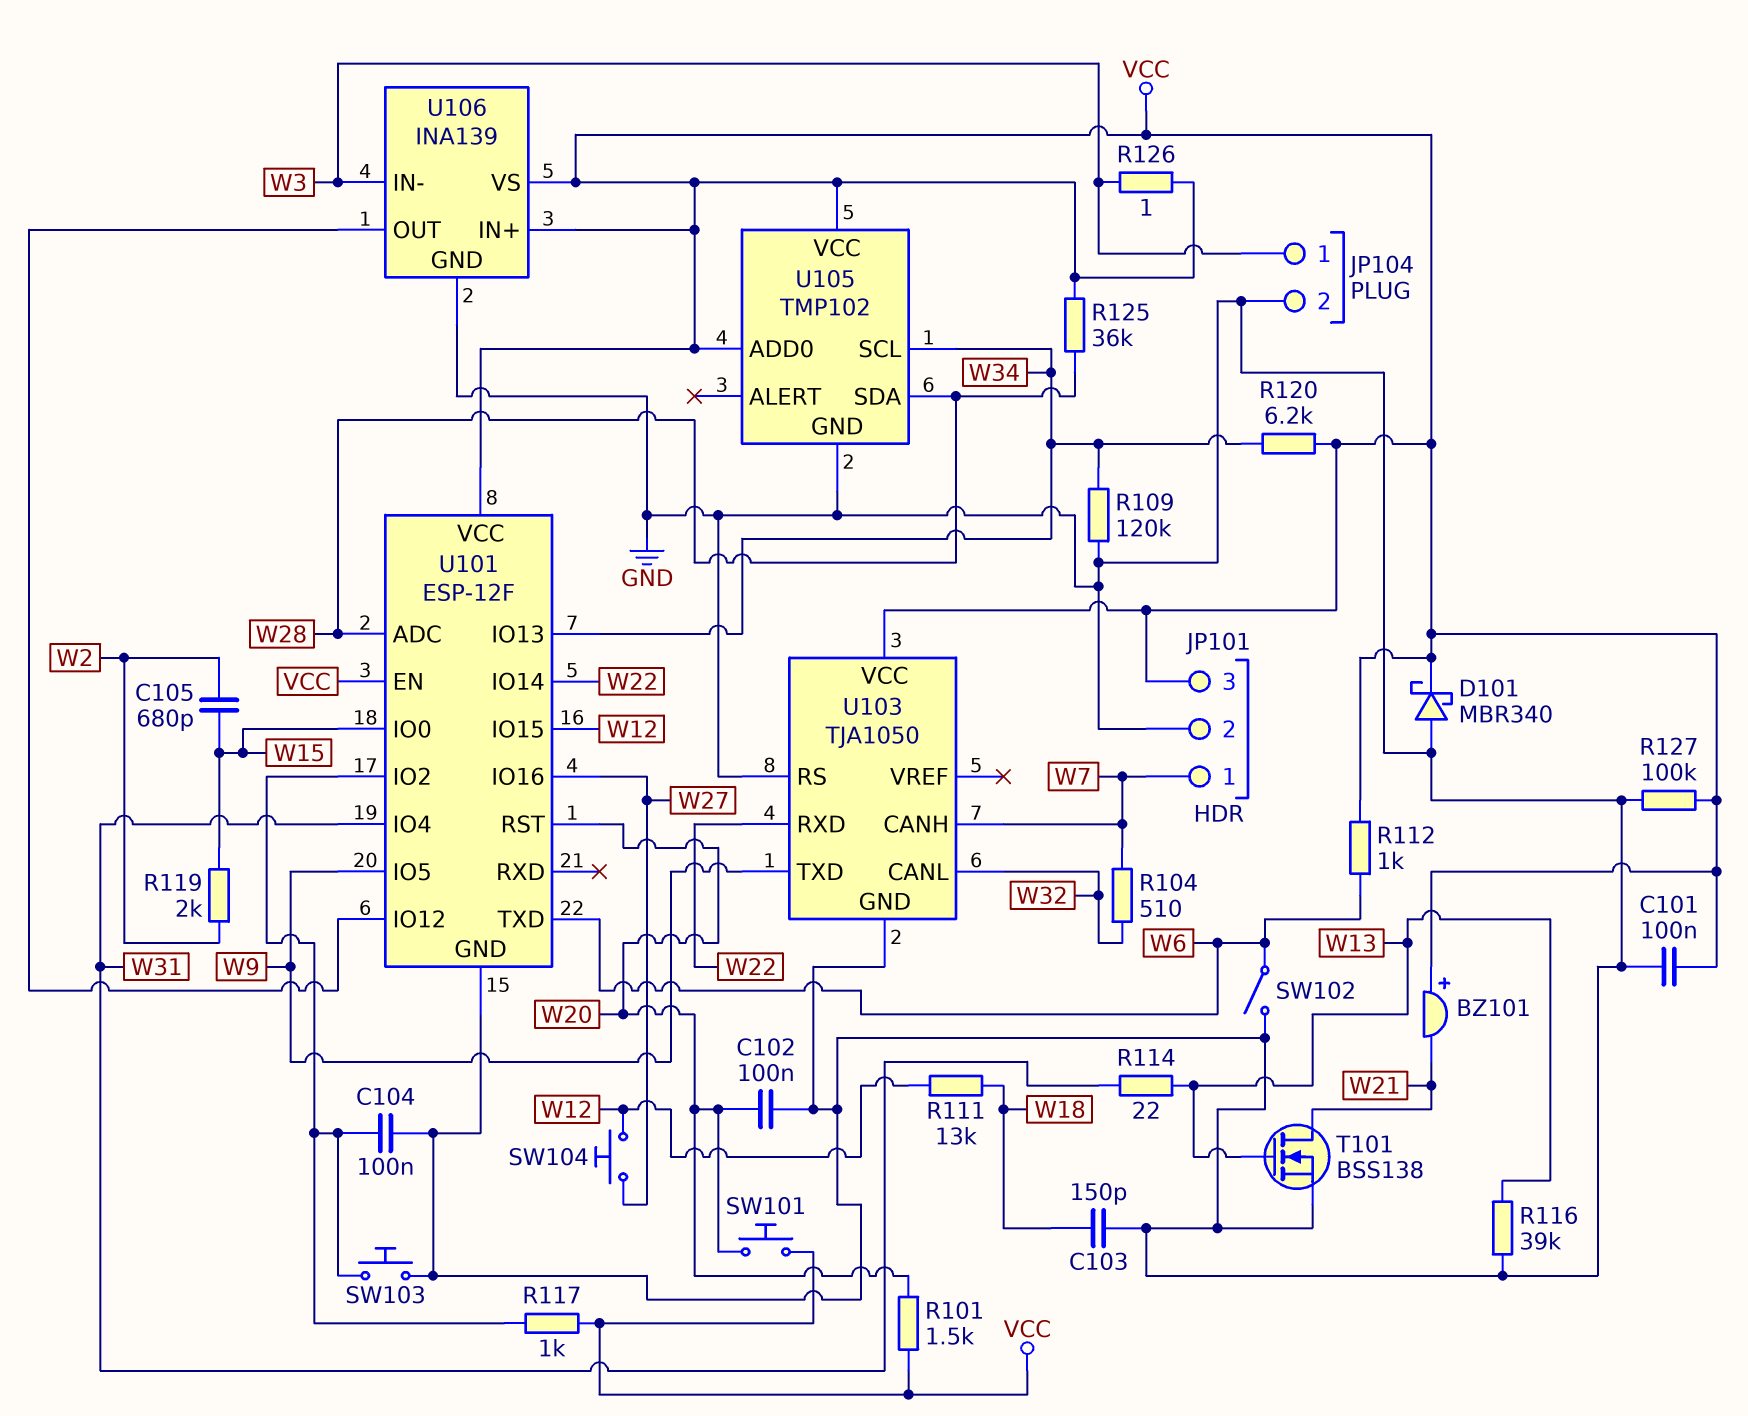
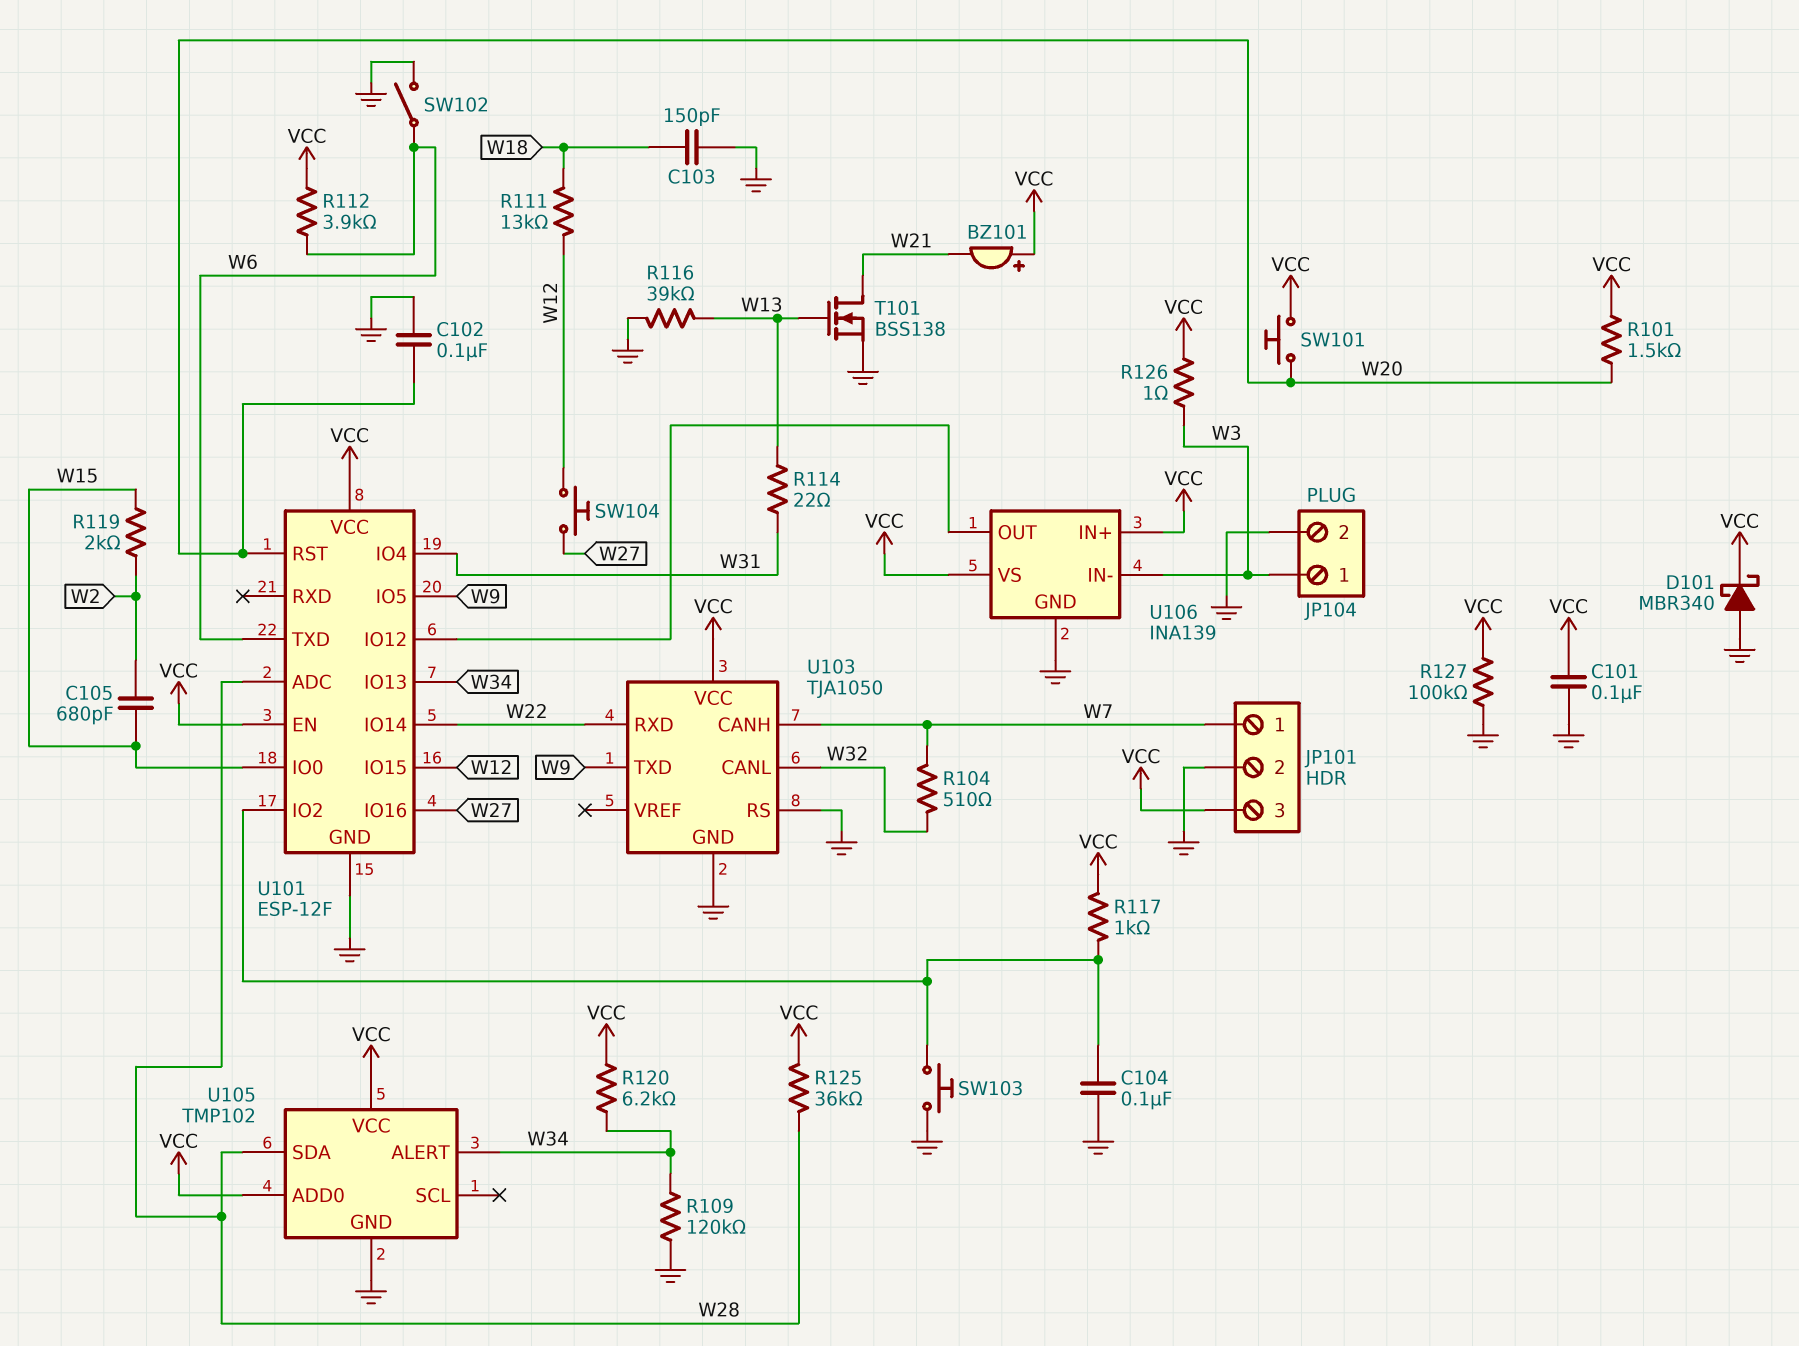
R112: 1k (VCC, W6) -> 3.9k (VCC, W6)
U105 pin ALERT: none -> W34
U105 pin SCL: W34 -> none

